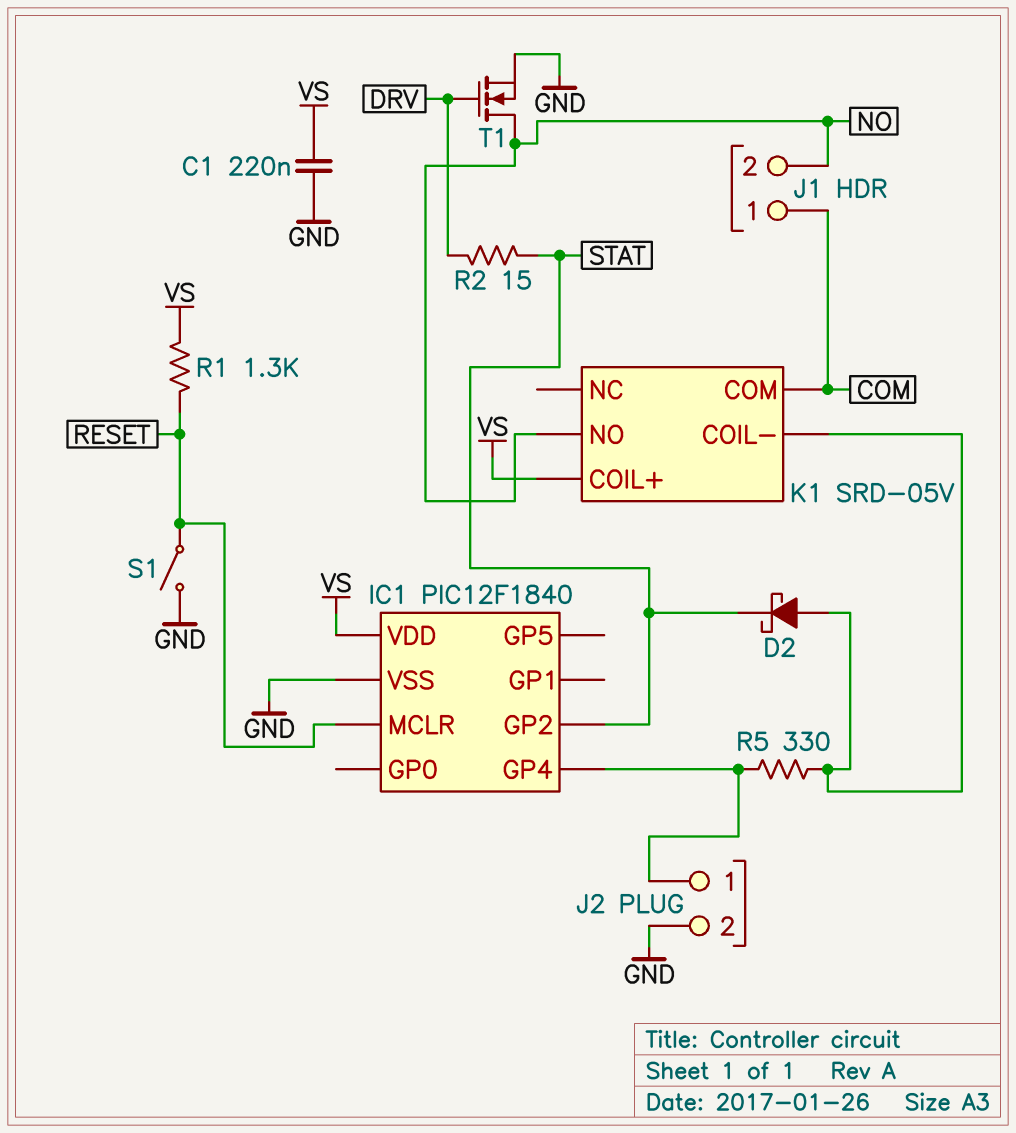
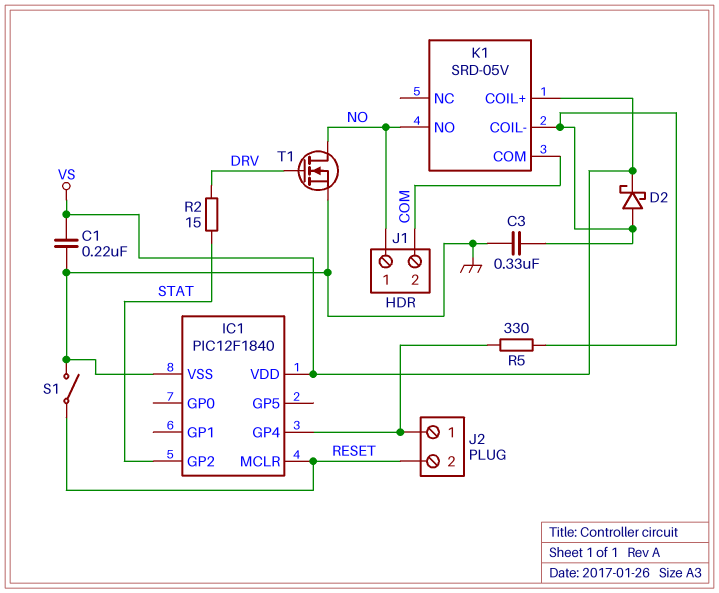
C3: none -> 330nF (GND, K1/COIL-)
D2: schottky (A K1/COIL-, K STAT) -> schottky (A K1/COIL-, K VS)
J1 pin 1: COM -> NO
J1 pin 2: NO -> COM
J2 pin 2: GND -> RESET
R1: 1.3k (RESET, VS) -> none

